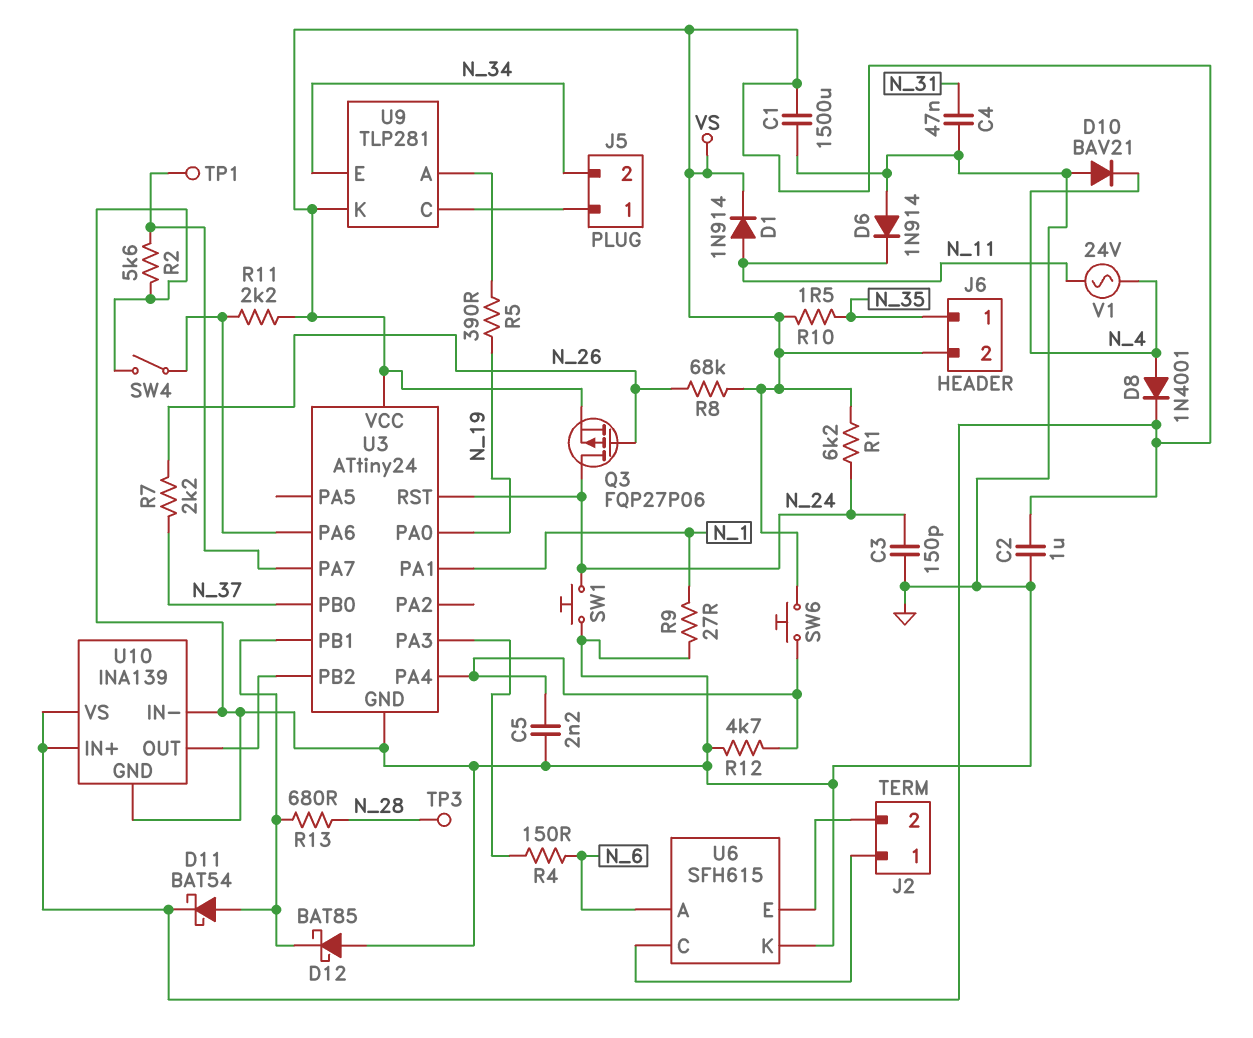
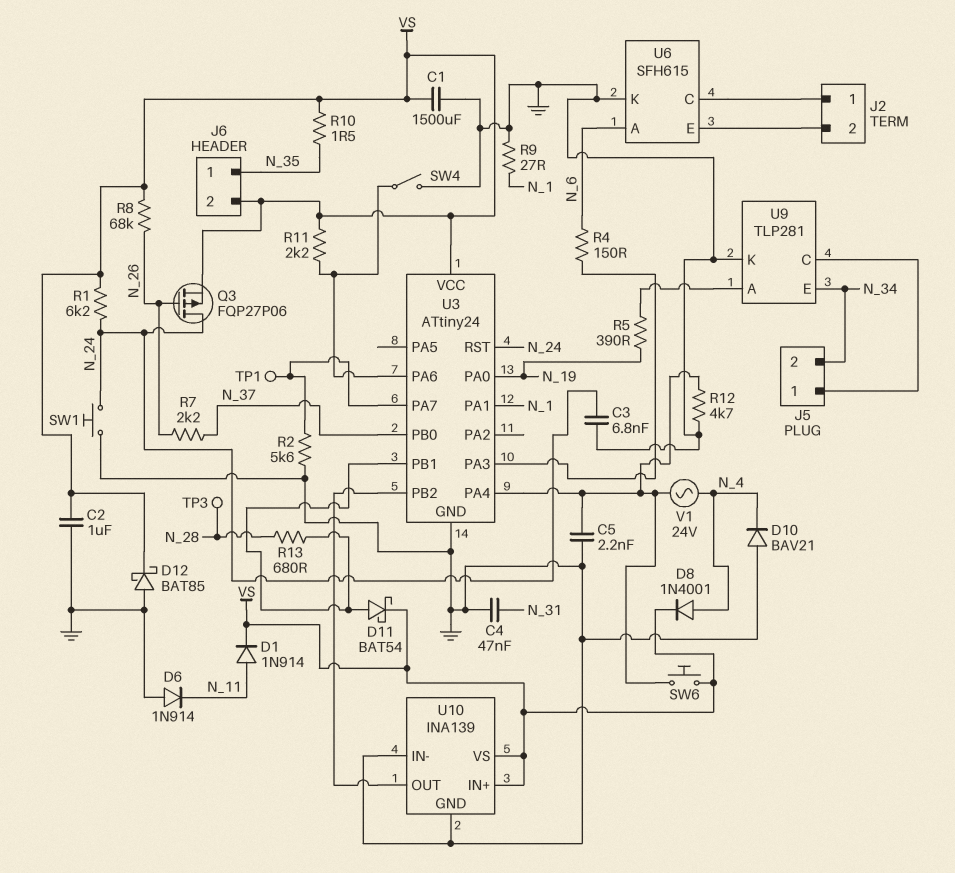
C3: 150pF (GND, N_24) -> 6.8nF (GND, N_24)
D12: schottky BAT85 (A GND, K U3/PB1) -> schottky BAT85 (A GND, K VS)
U9 pin K: VS -> GND
V1: AC 24V (N_4, N_11) -> AC 24V (N_4, U3/PA4)

